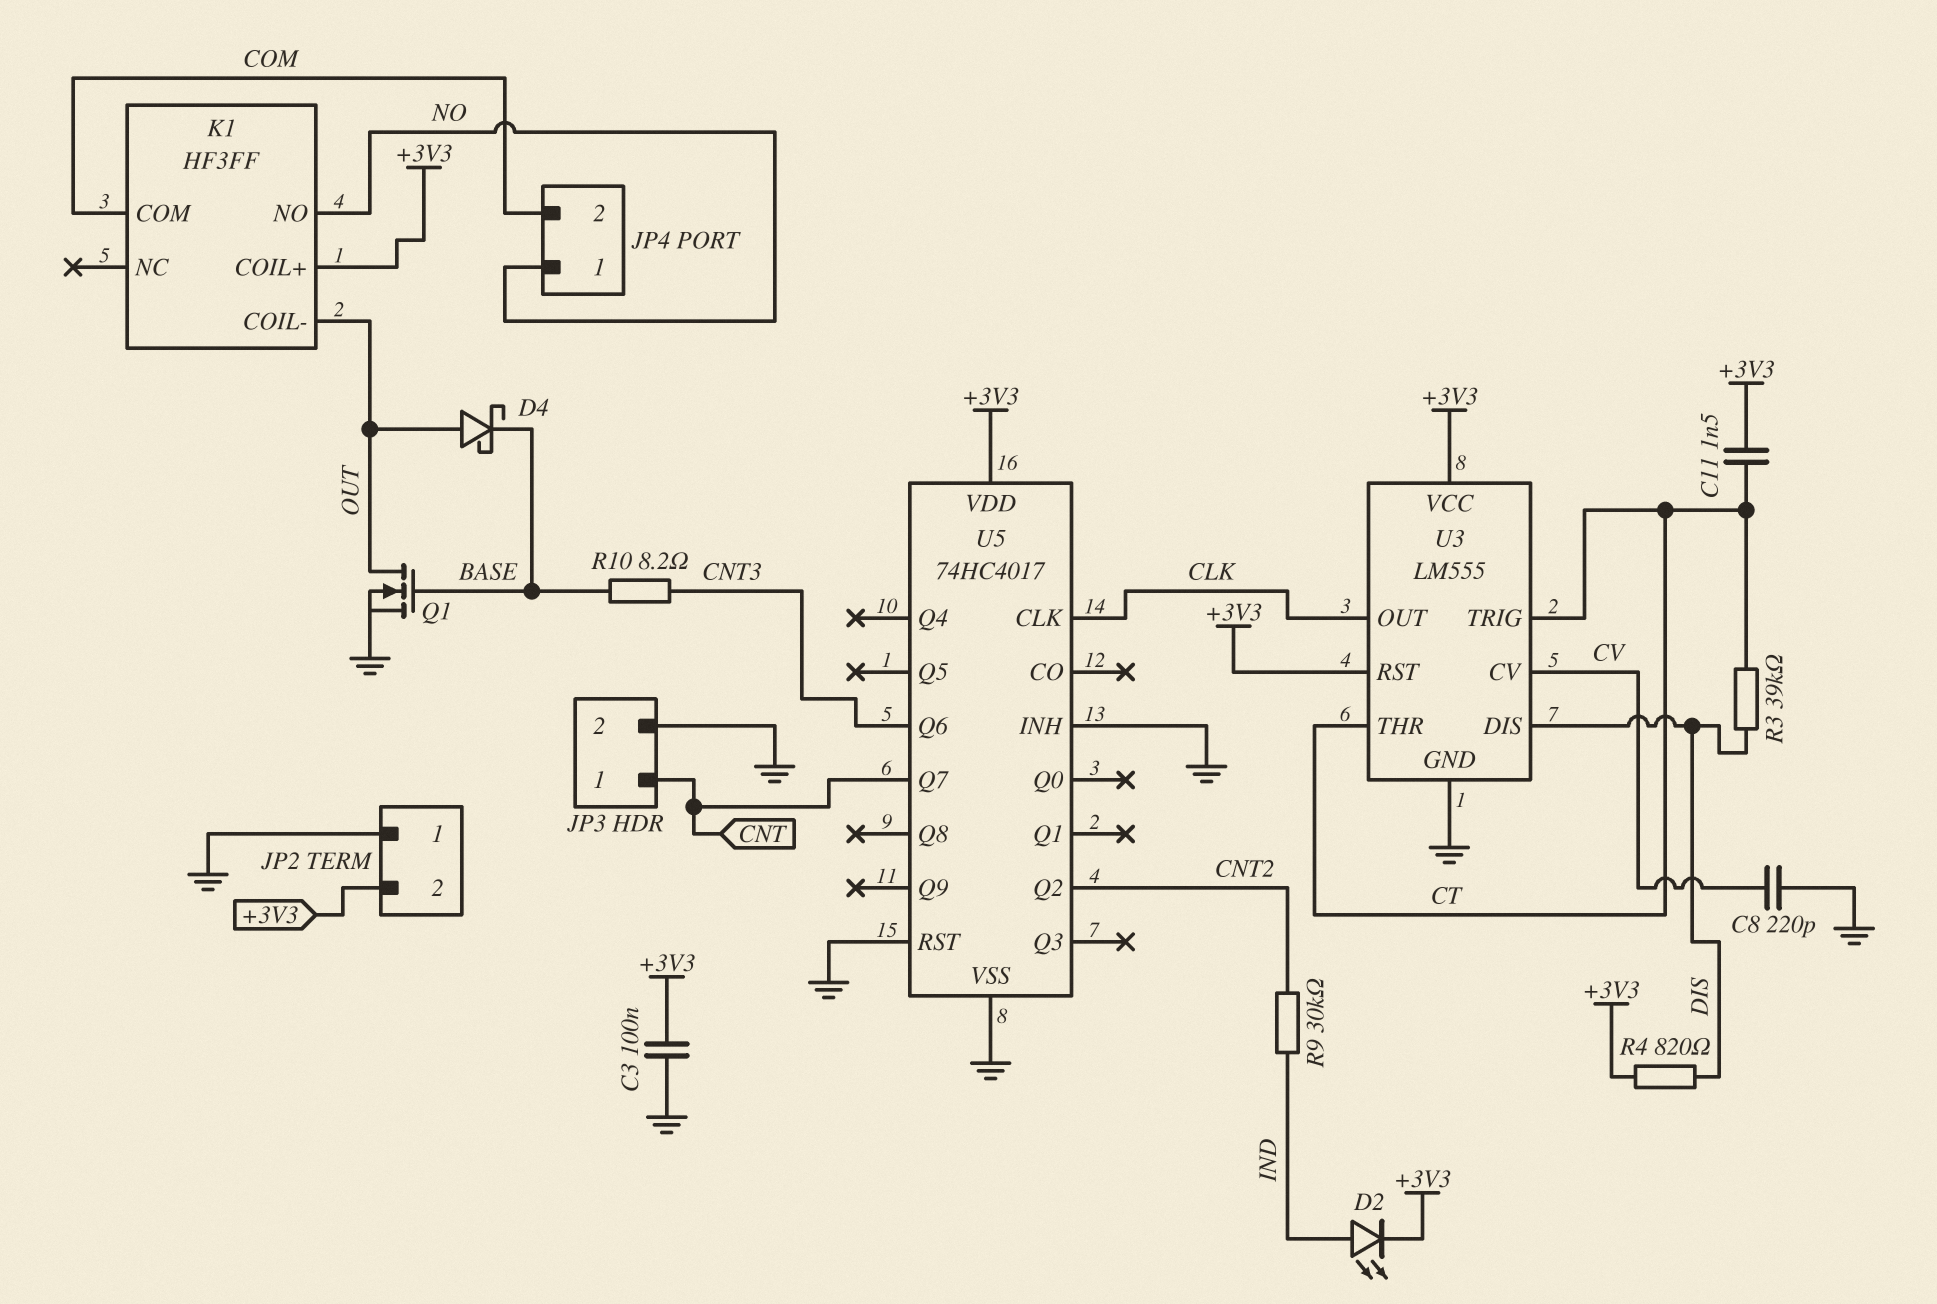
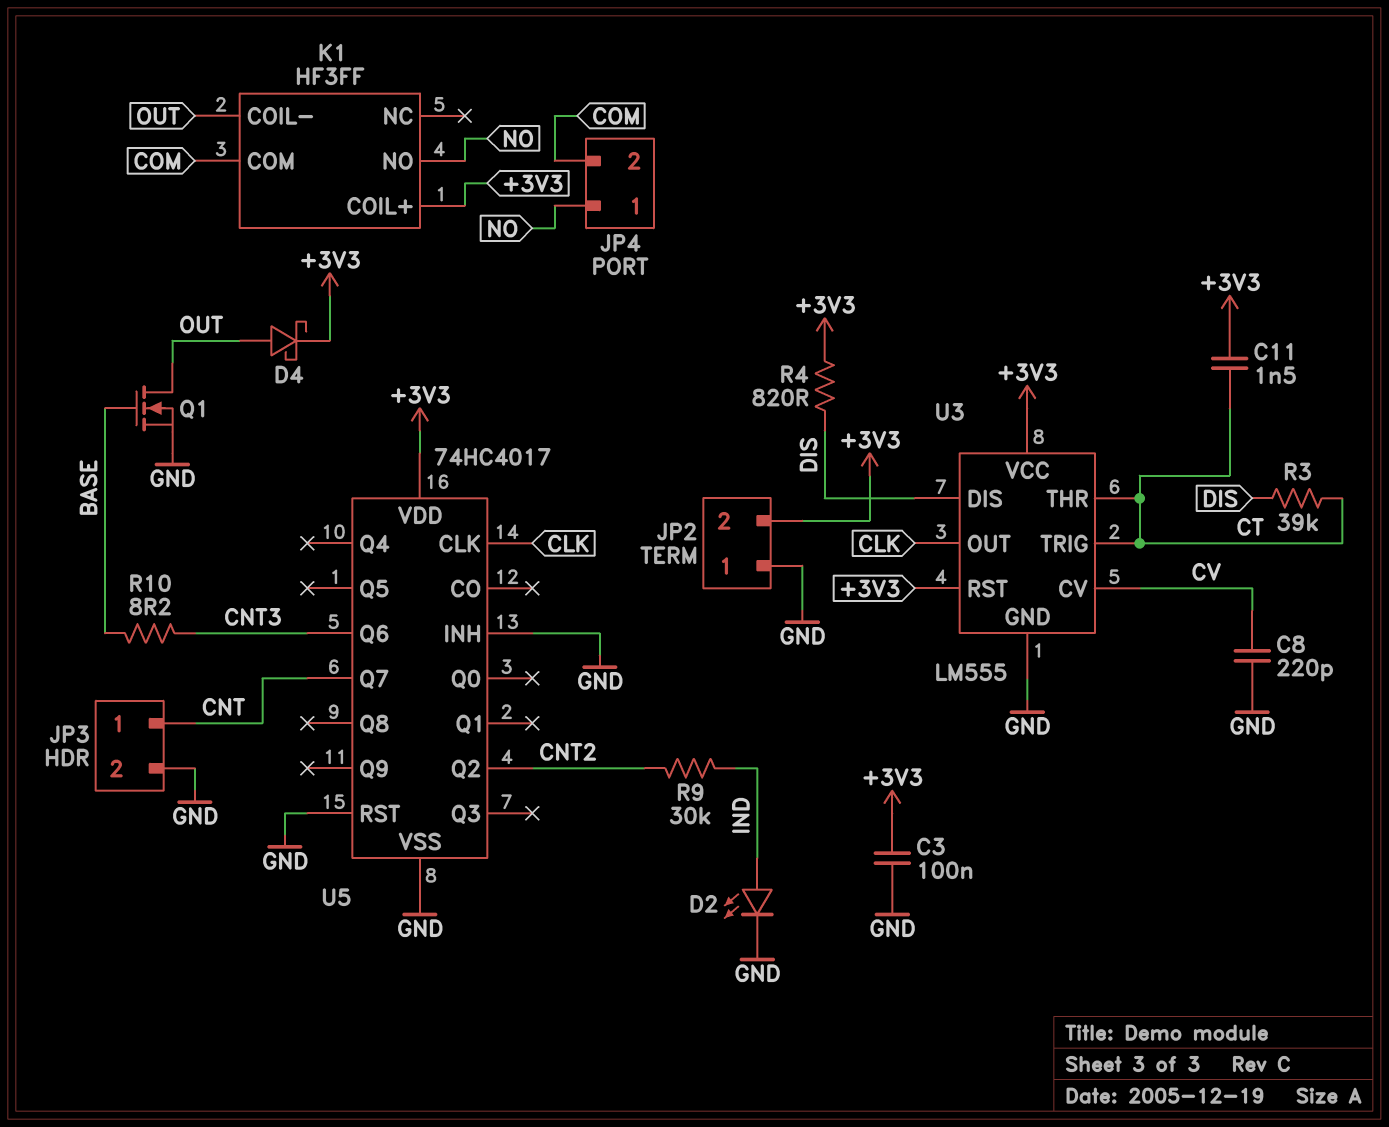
D2: LED (A IND, K +3V3) -> LED (A IND, K GND)
D4: schottky (A OUT, K BASE) -> schottky (A OUT, K +3V3)

